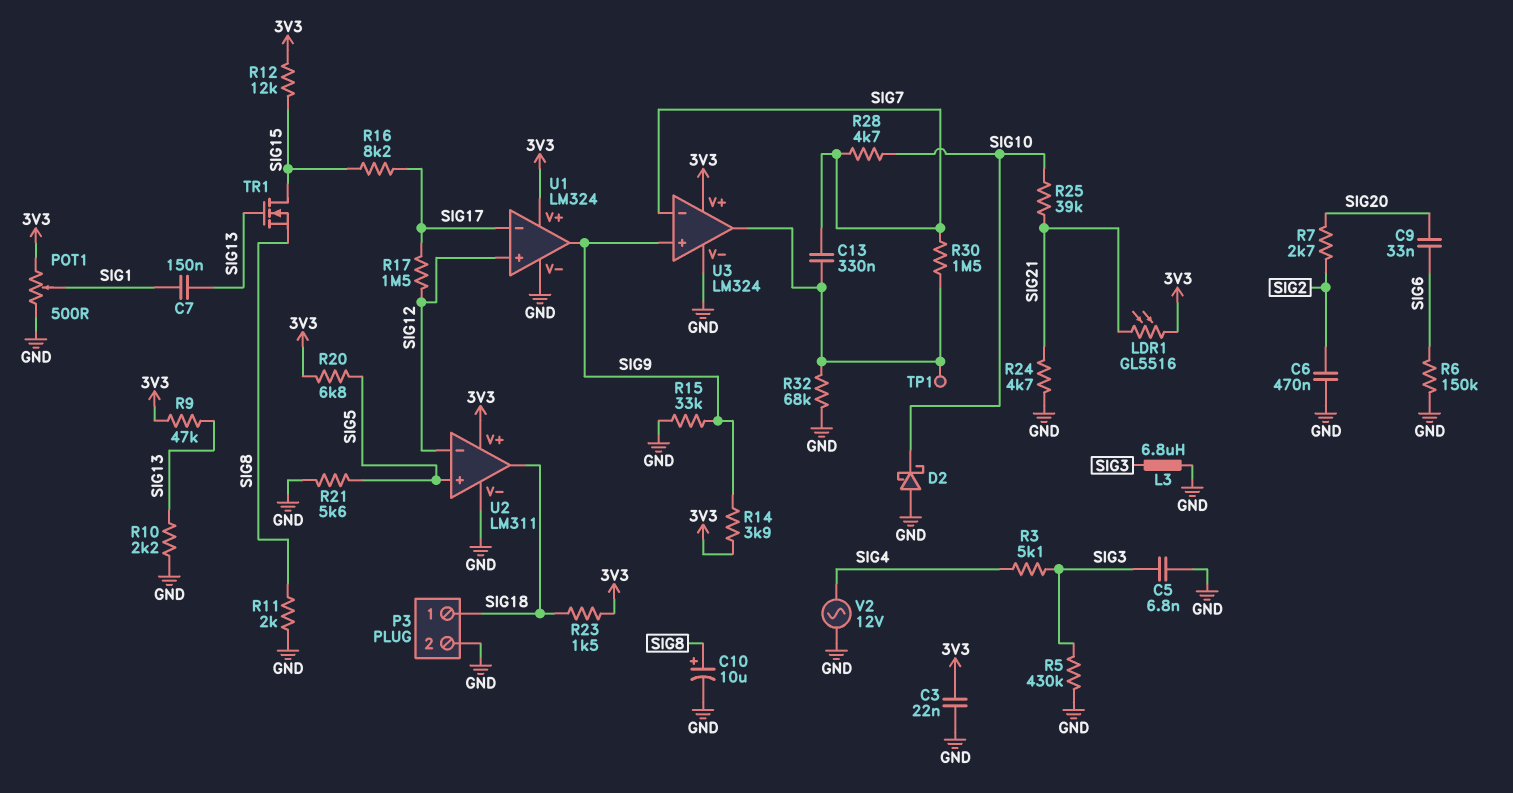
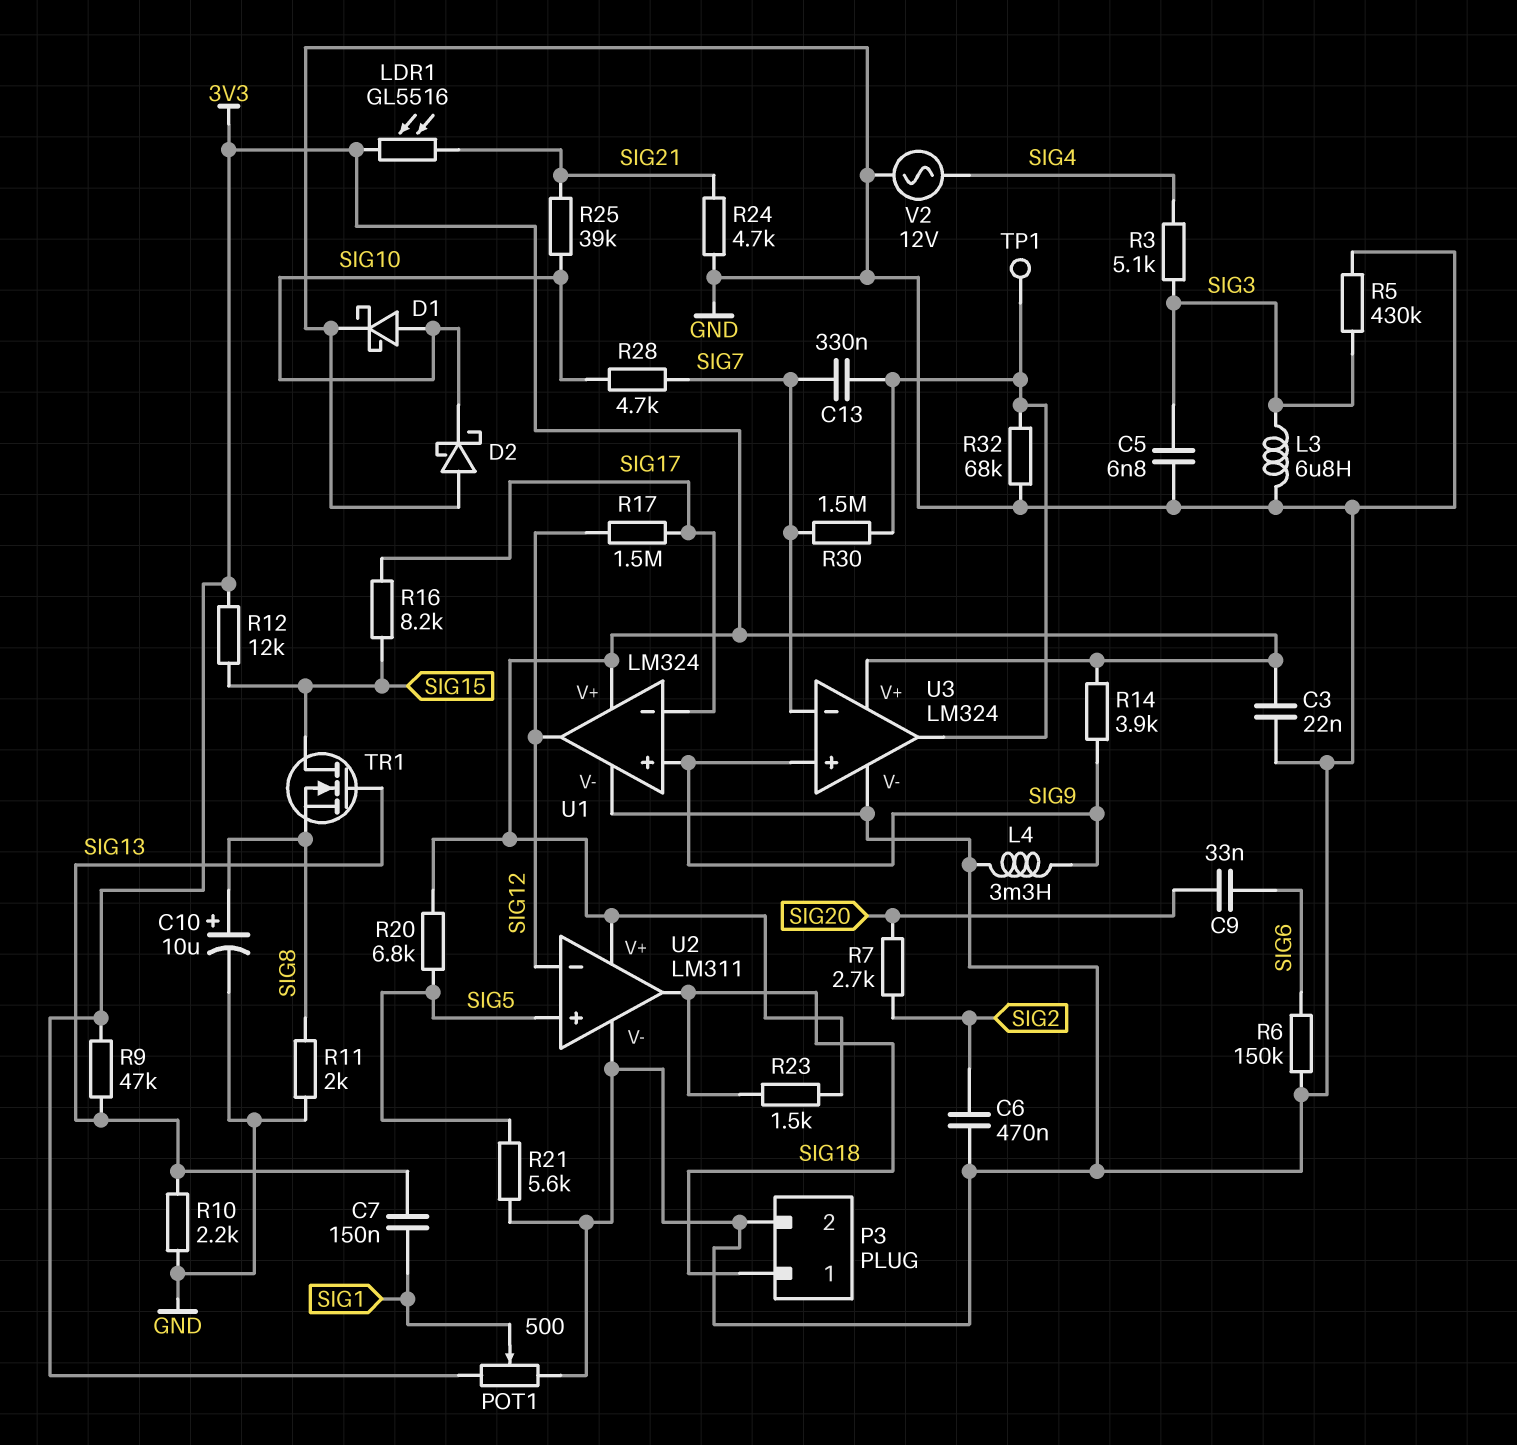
D1: none -> schottky (A SIG10, K GND)
L4: none -> 3.3mH (GND, SIG9)
R15: 33k (GND, SIG9) -> none
U1 pin in+: SIG12 -> SIG9
U1 pin out: SIG9 -> SIG12

